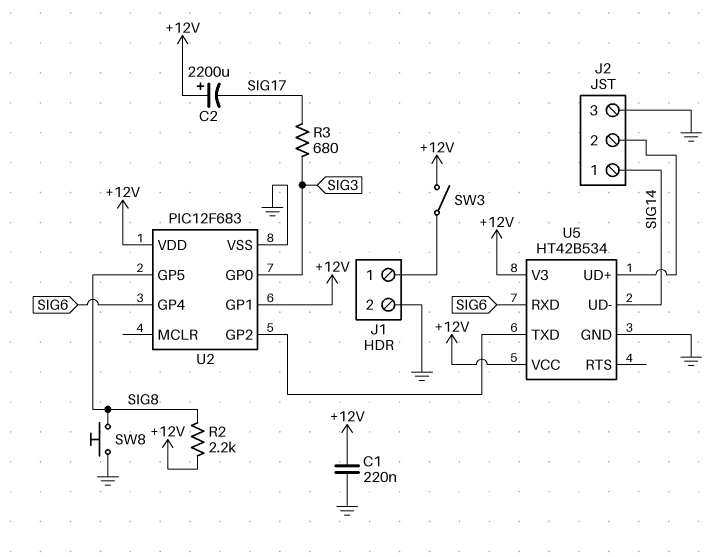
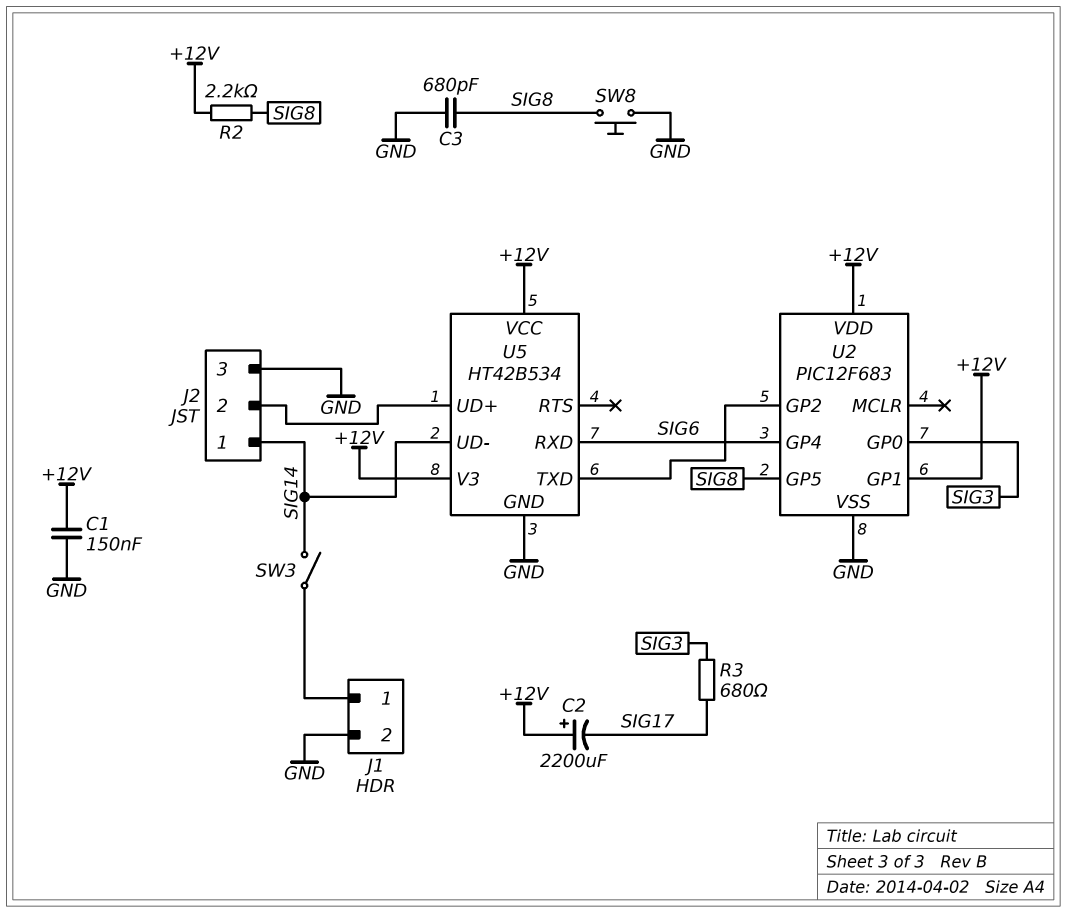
C1: 220nF (+12V, GND) -> 150nF (+12V, GND)
C3: none -> 680pF (GND, SIG8)
SW3: switch (+12V, J1/1) -> switch (J1/1, SIG14)

